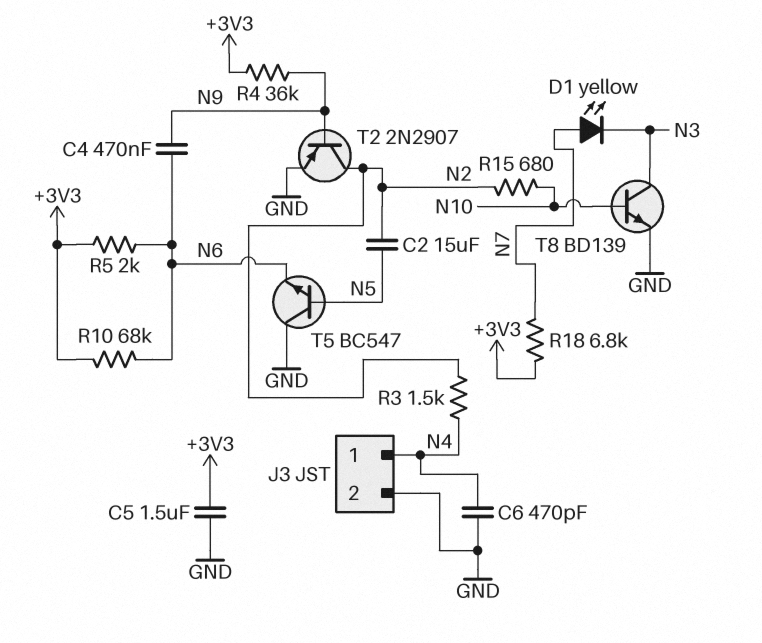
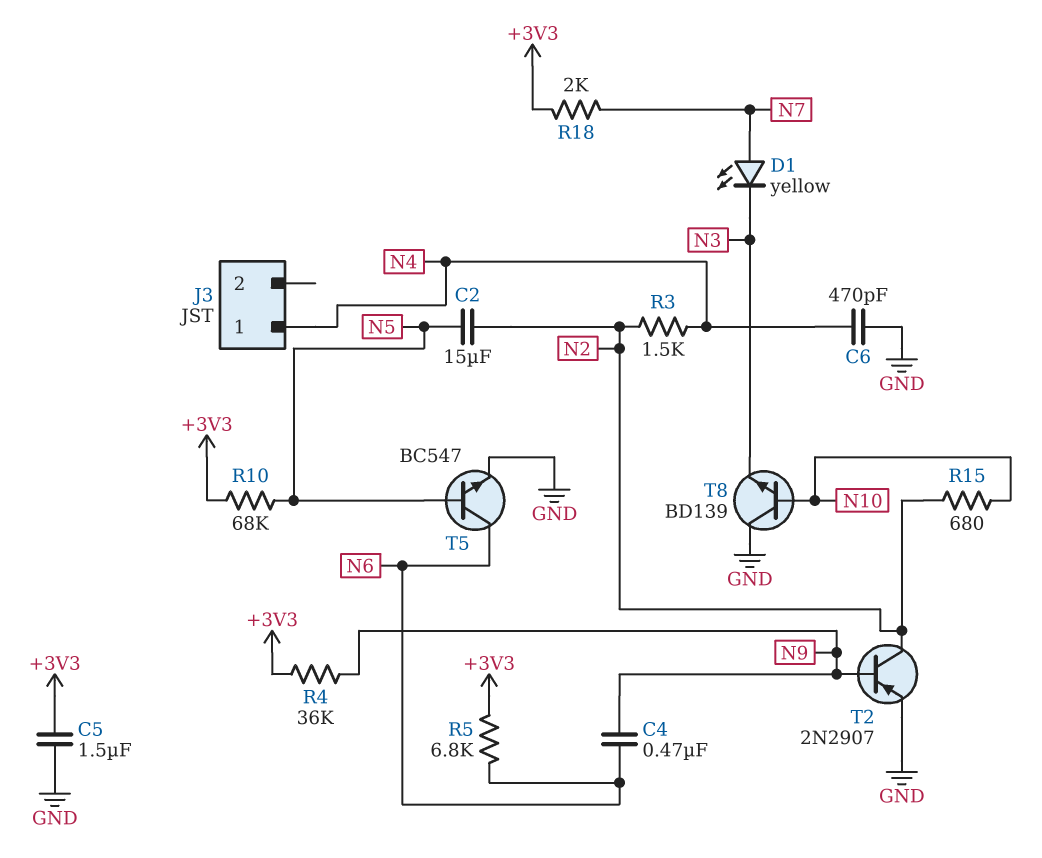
J3 pin 2: GND -> none
R5: 2k (+3V3, N6) -> 6.8k (+3V3, N6)
R10: 68k (+3V3, N6) -> 68k (+3V3, N5)
R18: 6.8k (+3V3, N7) -> 2k (+3V3, N7)
T5: NPN BC547 (B N5, C GND, E N6) -> NPN BC547 (B N5, C N6, E GND)
T8: NPN BD139 (B N10, C N3, E GND) -> NPN BD139 (B N10, C GND, E N3)

